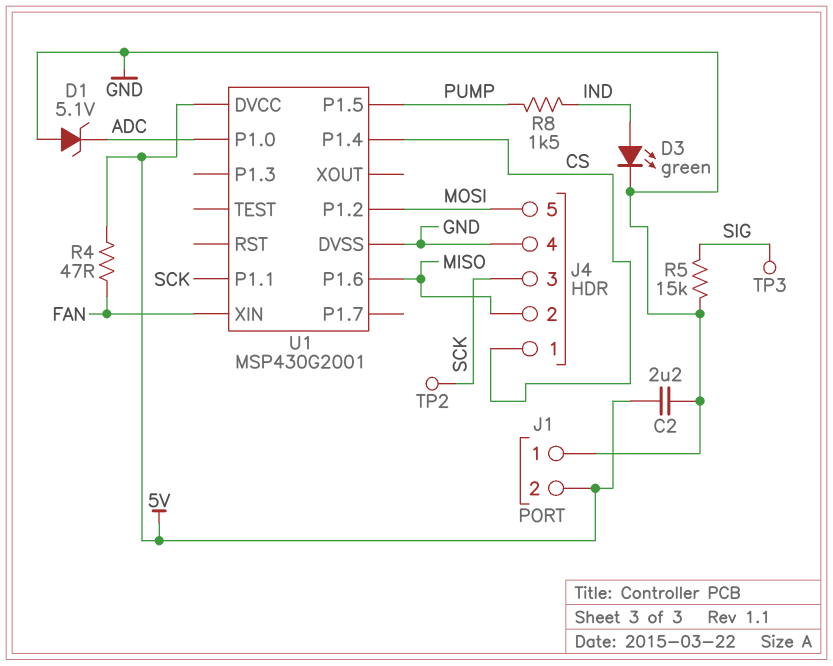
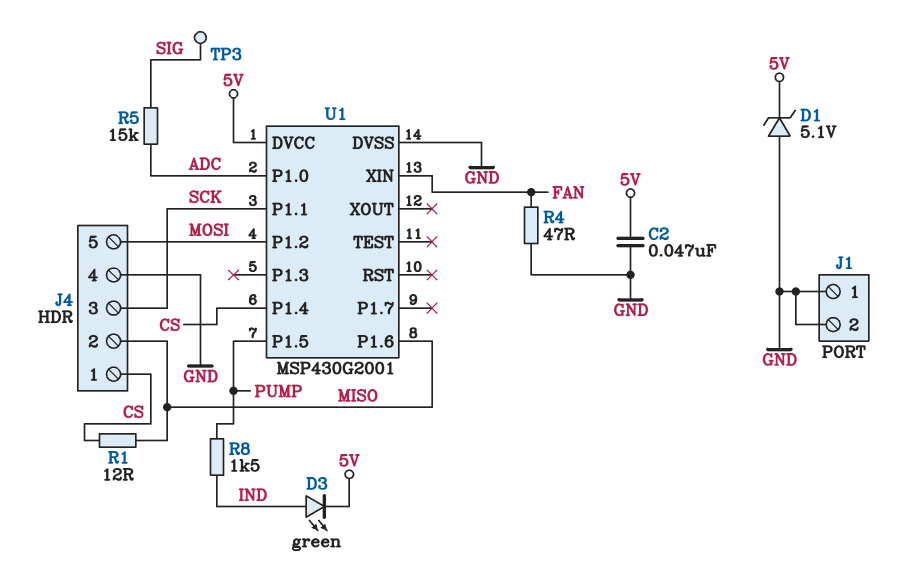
C2: 2.2uF (5V, GND) -> 47nF (5V, GND)
D1: zener 5.1V (A GND, K ADC) -> zener 5.1V (A GND, K 5V)
D3: LED green (A IND, K GND) -> LED green (A IND, K 5V)
J1 pin 2: 5V -> GND
R1: none -> 12 (CS, MISO)
R4: 47 (5V, FAN) -> 47 (FAN, GND)
R5: 15k (GND, SIG) -> 15k (ADC, SIG)
TP2: test point (SCK) -> none

